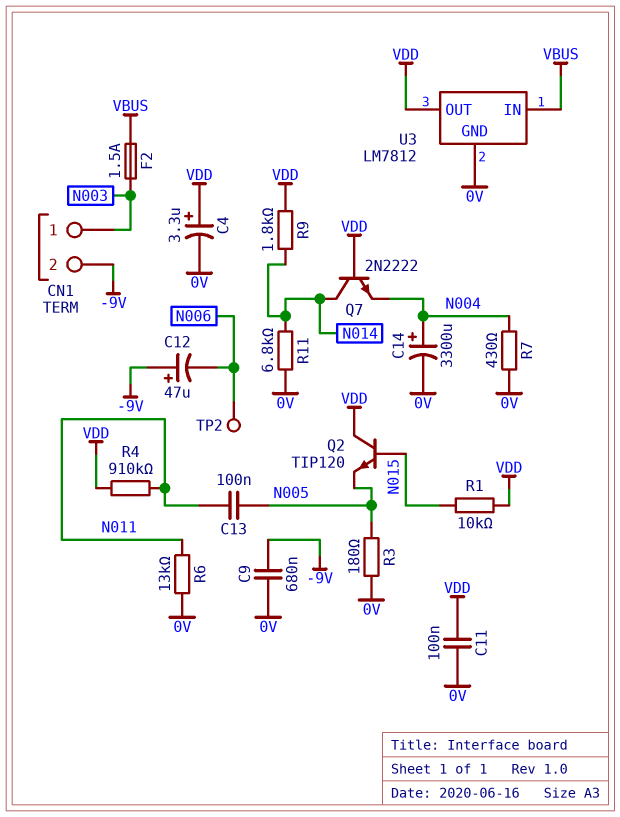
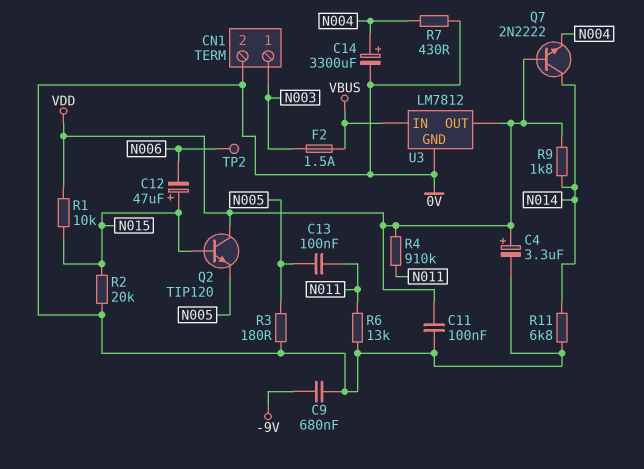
C12: 47uF (plus -9V, minus N006) -> 47uF (plus N015, minus N006)
CN1 pin 2: -9V -> 0V
R2: none -> 20k (0V, N015)

